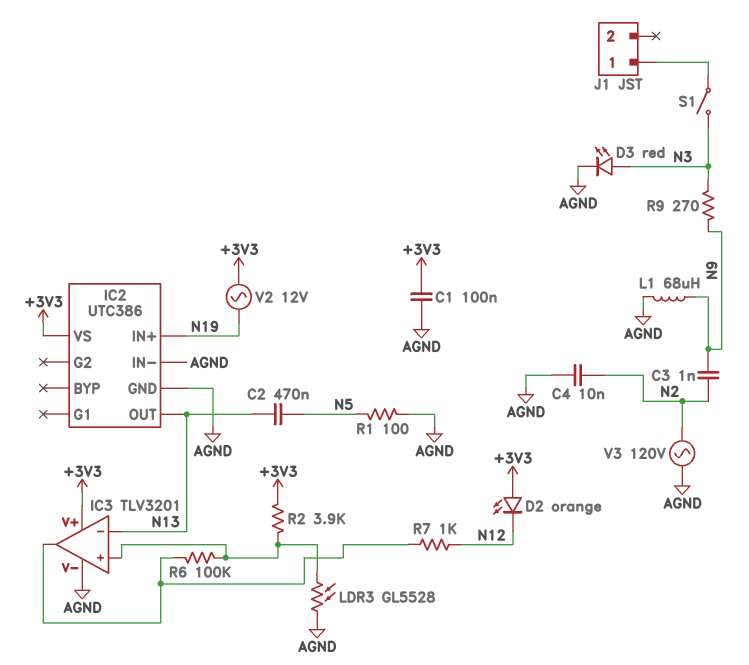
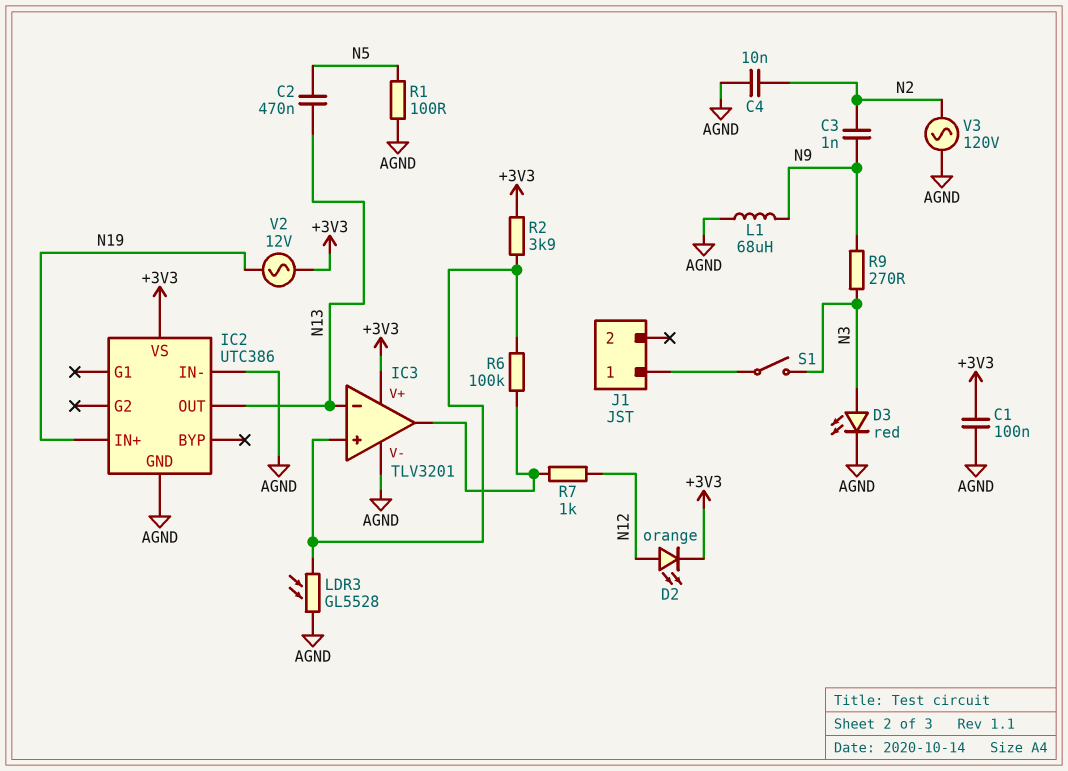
D2: LED orange (A +3V3, K N12) -> LED orange (A N12, K +3V3)

